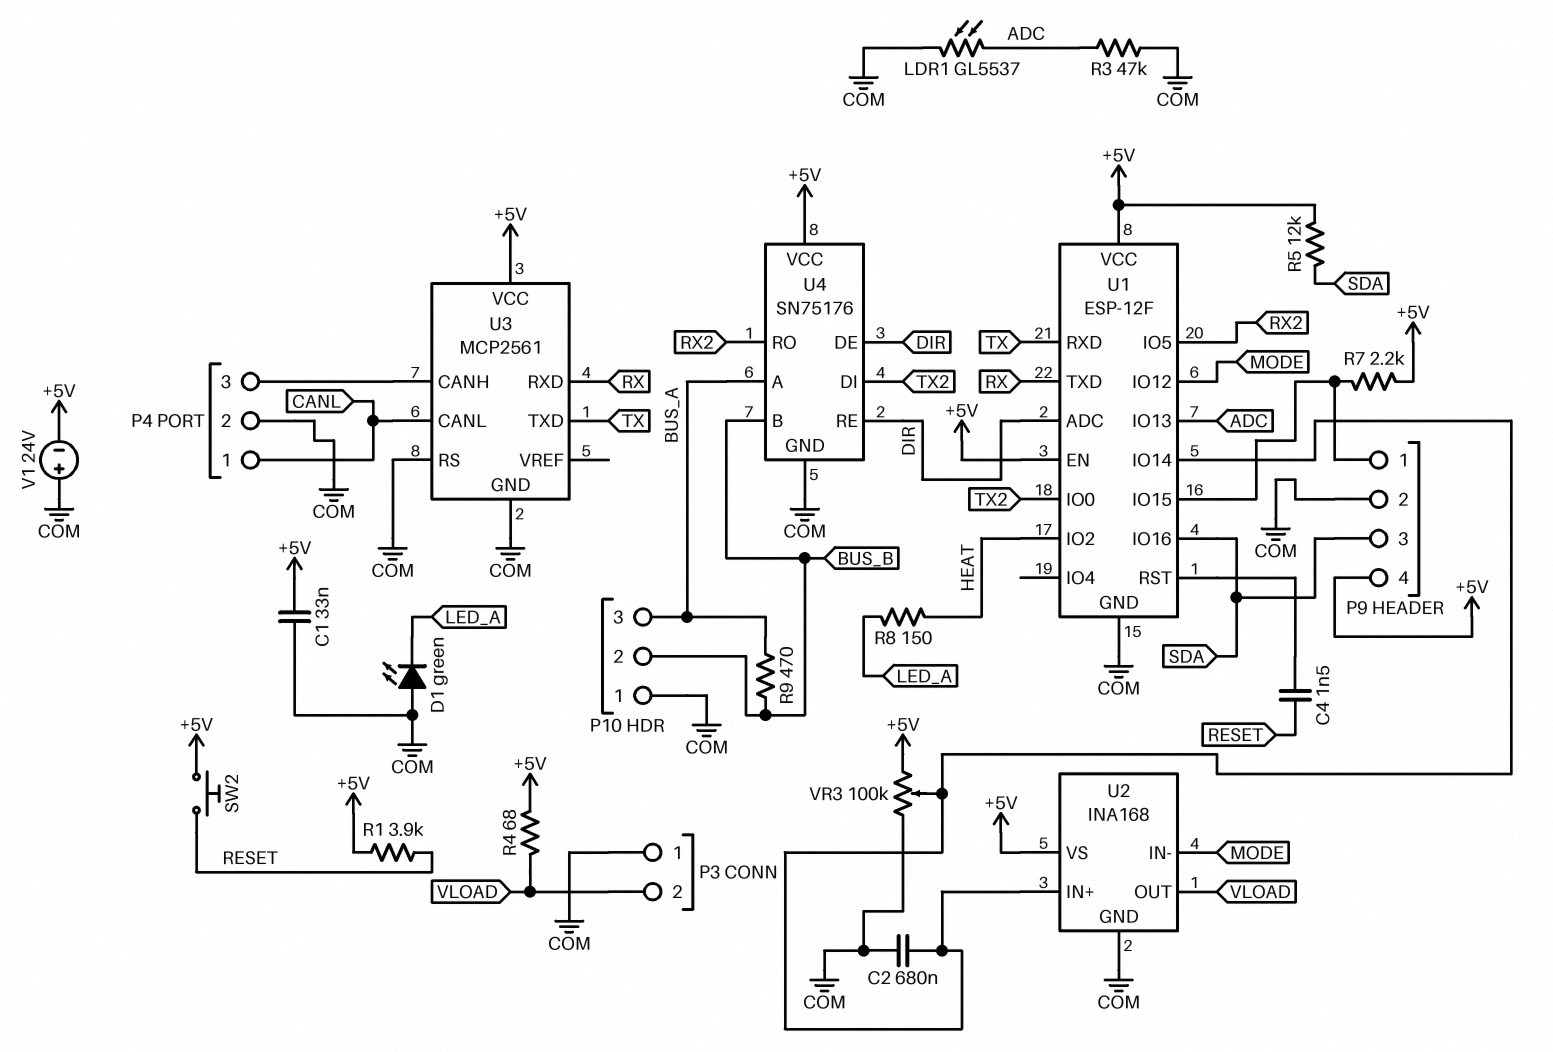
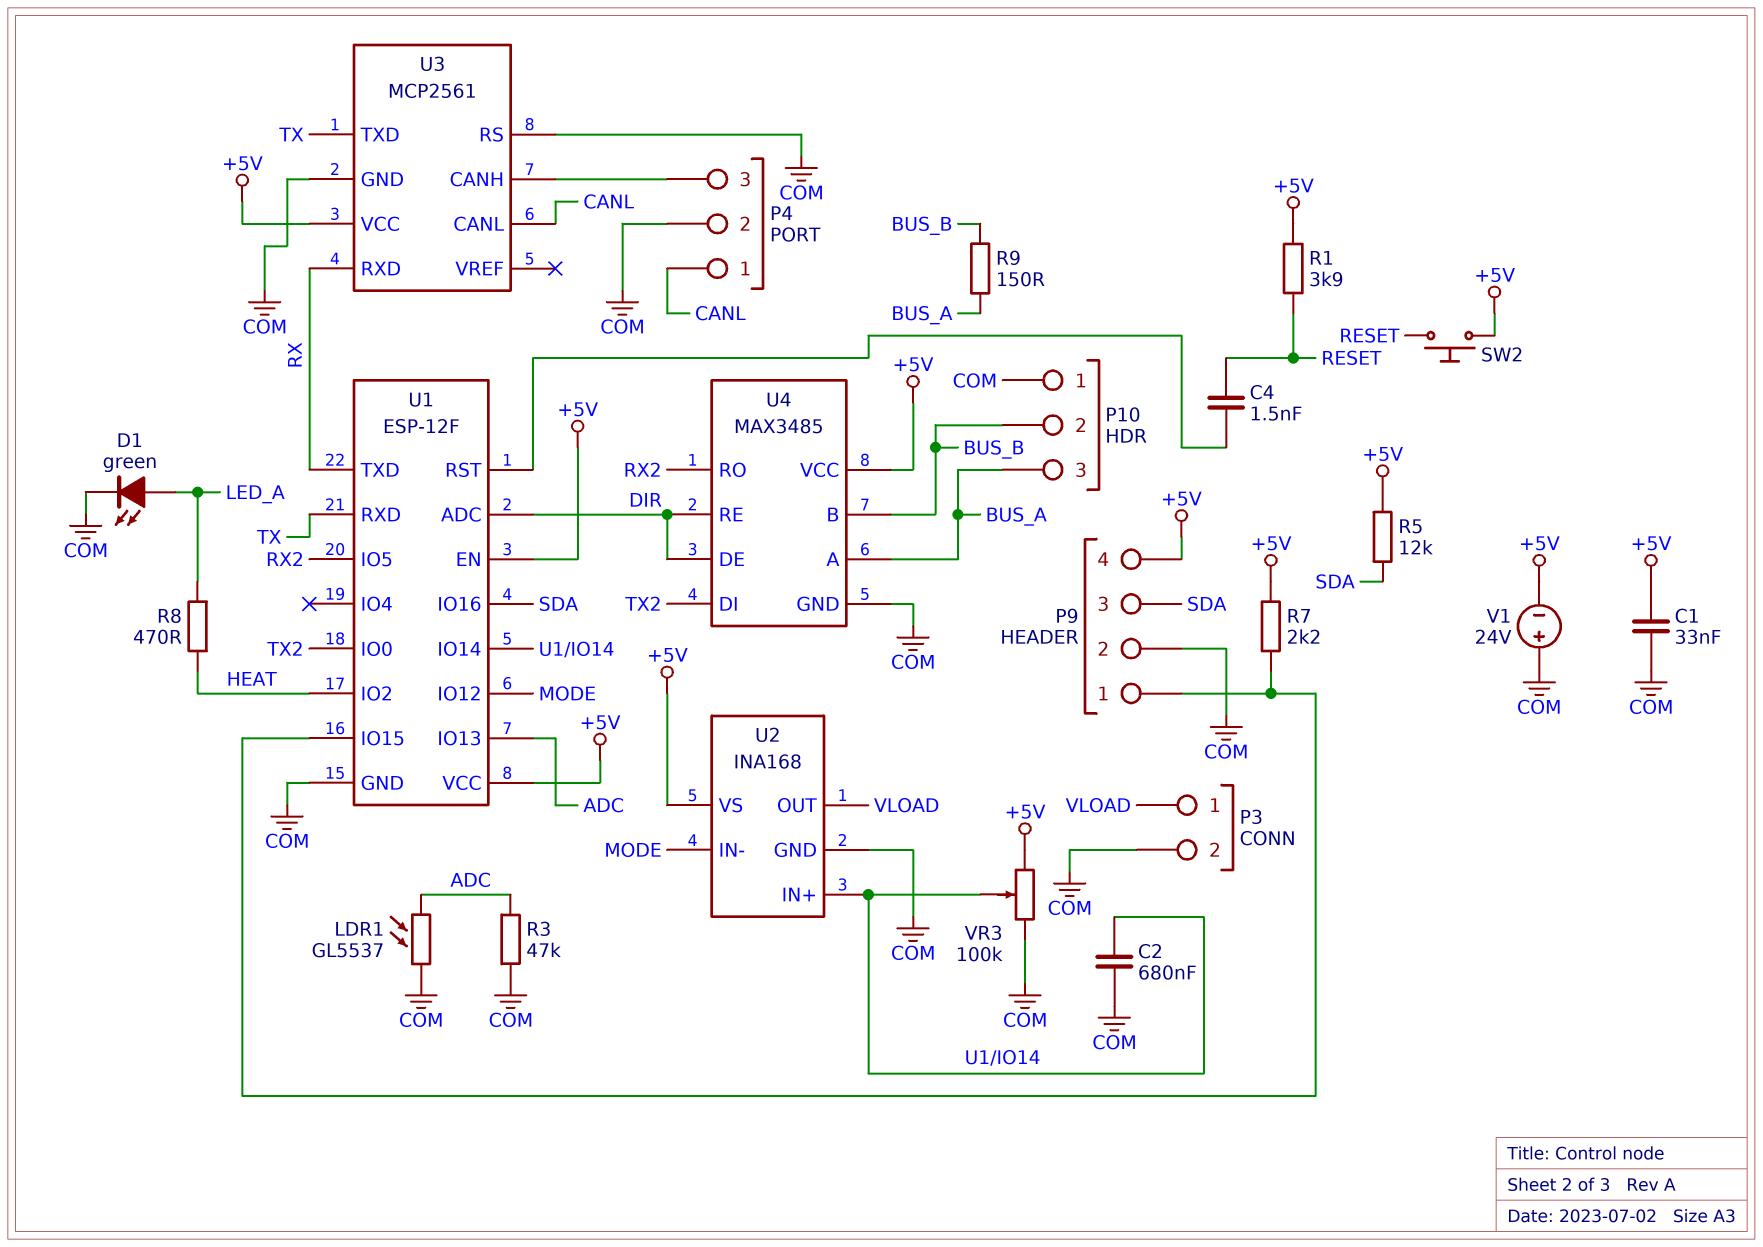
D1: LED green (A COM, K LED_A) -> LED green (A LED_A, K COM)
P3 pin 1: COM -> VLOAD
P3 pin 2: VLOAD -> COM
R4: 68 (+5V, VLOAD) -> none
R8: 150 (HEAT, LED_A) -> 470 (HEAT, LED_A)
R9: 470 (BUS_A, BUS_B) -> 150 (BUS_A, BUS_B)
U4: SN75176 -> MAX3485

